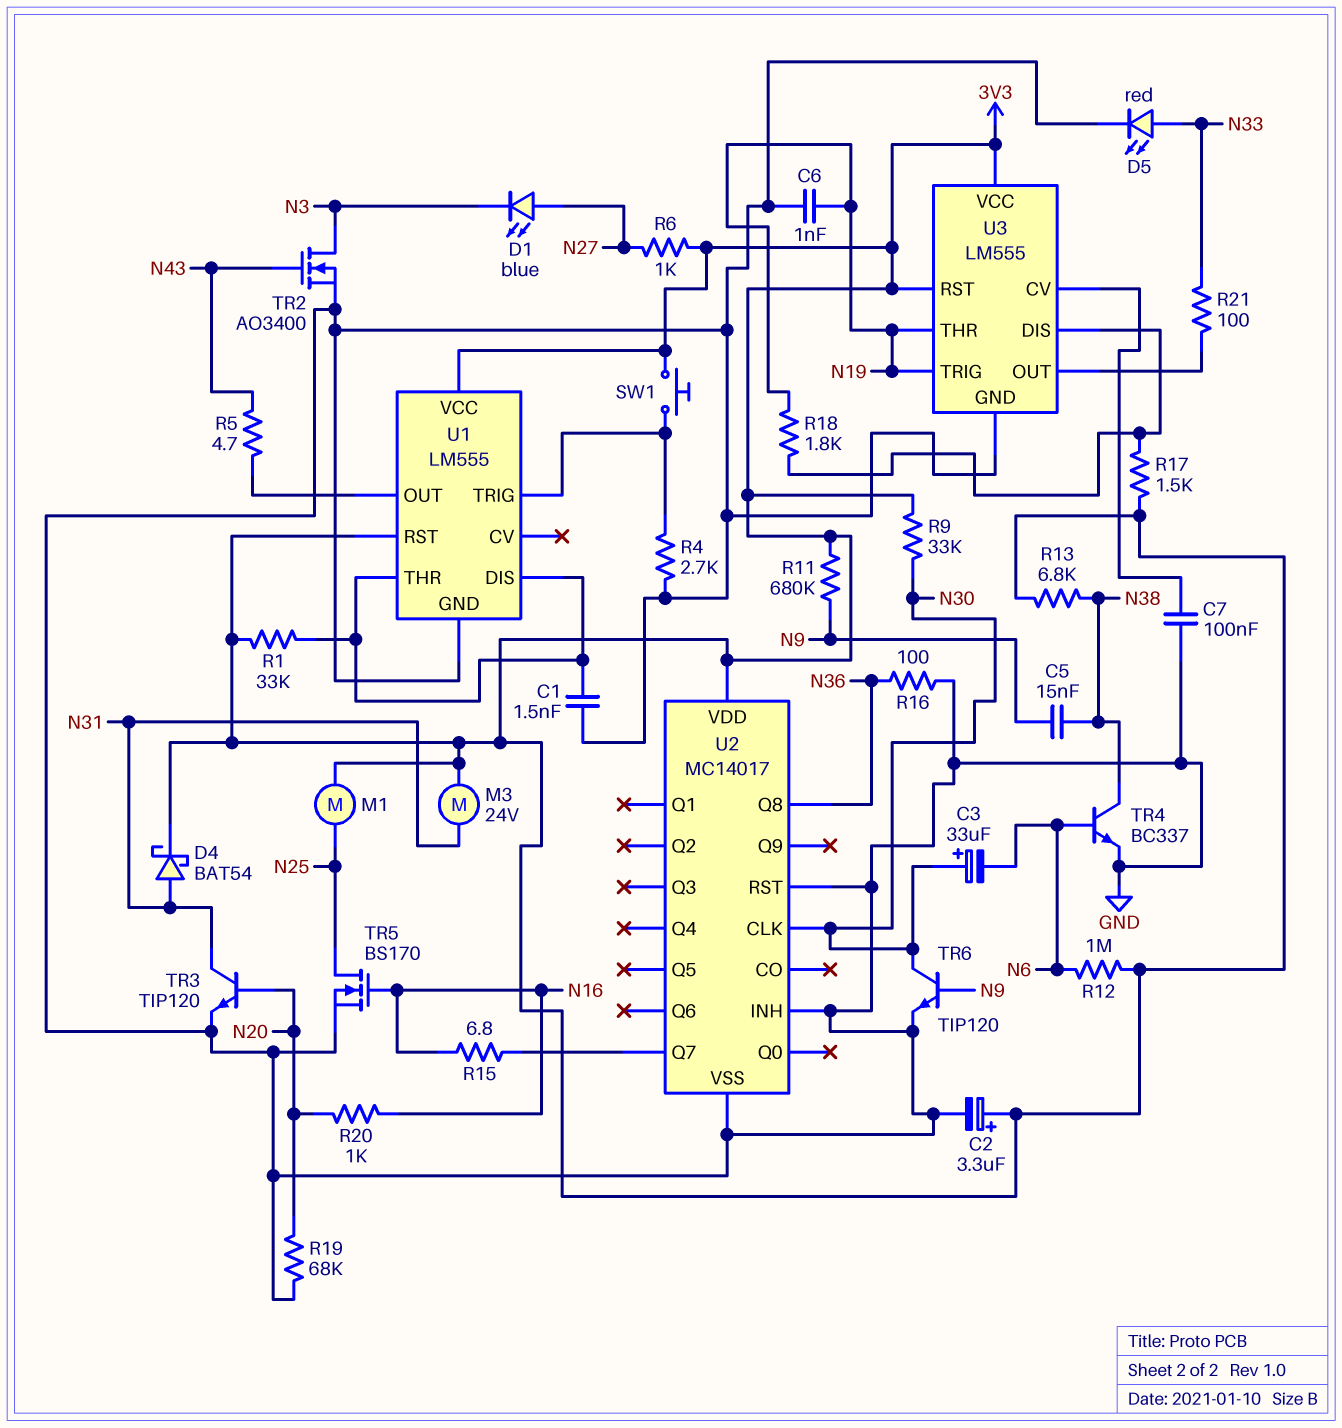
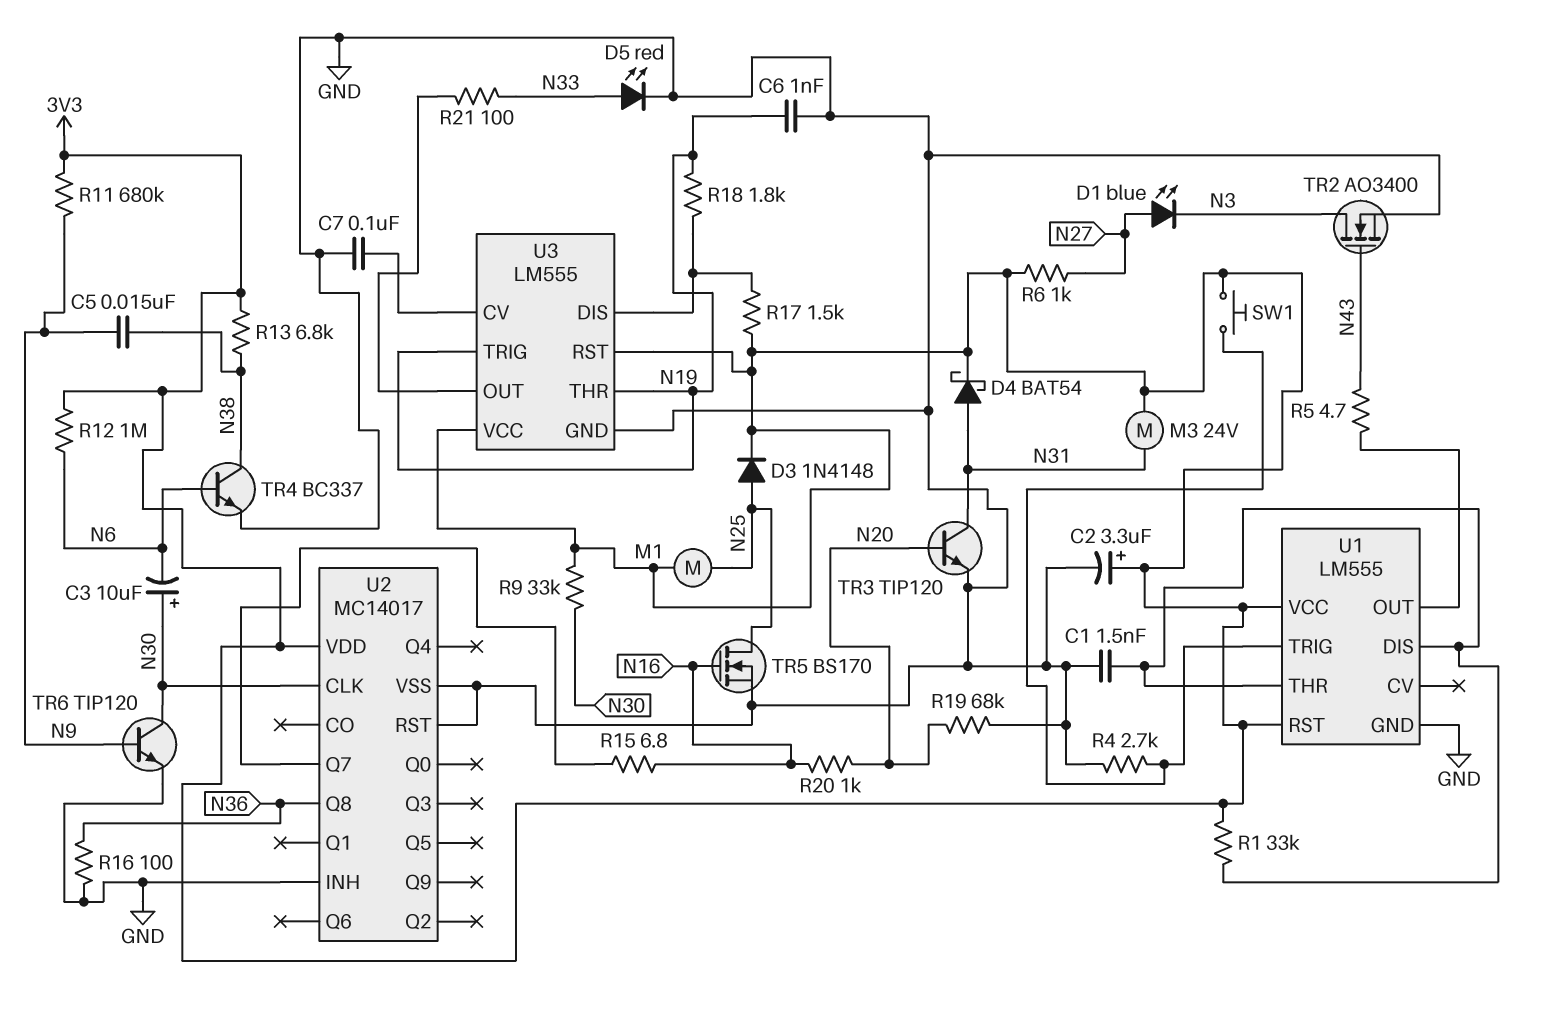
C3: 33uF (plus N30, minus N6) -> 10uF (plus N30, minus N6)
D3: none -> diode 1N4148 (A N25, K 3V3)

